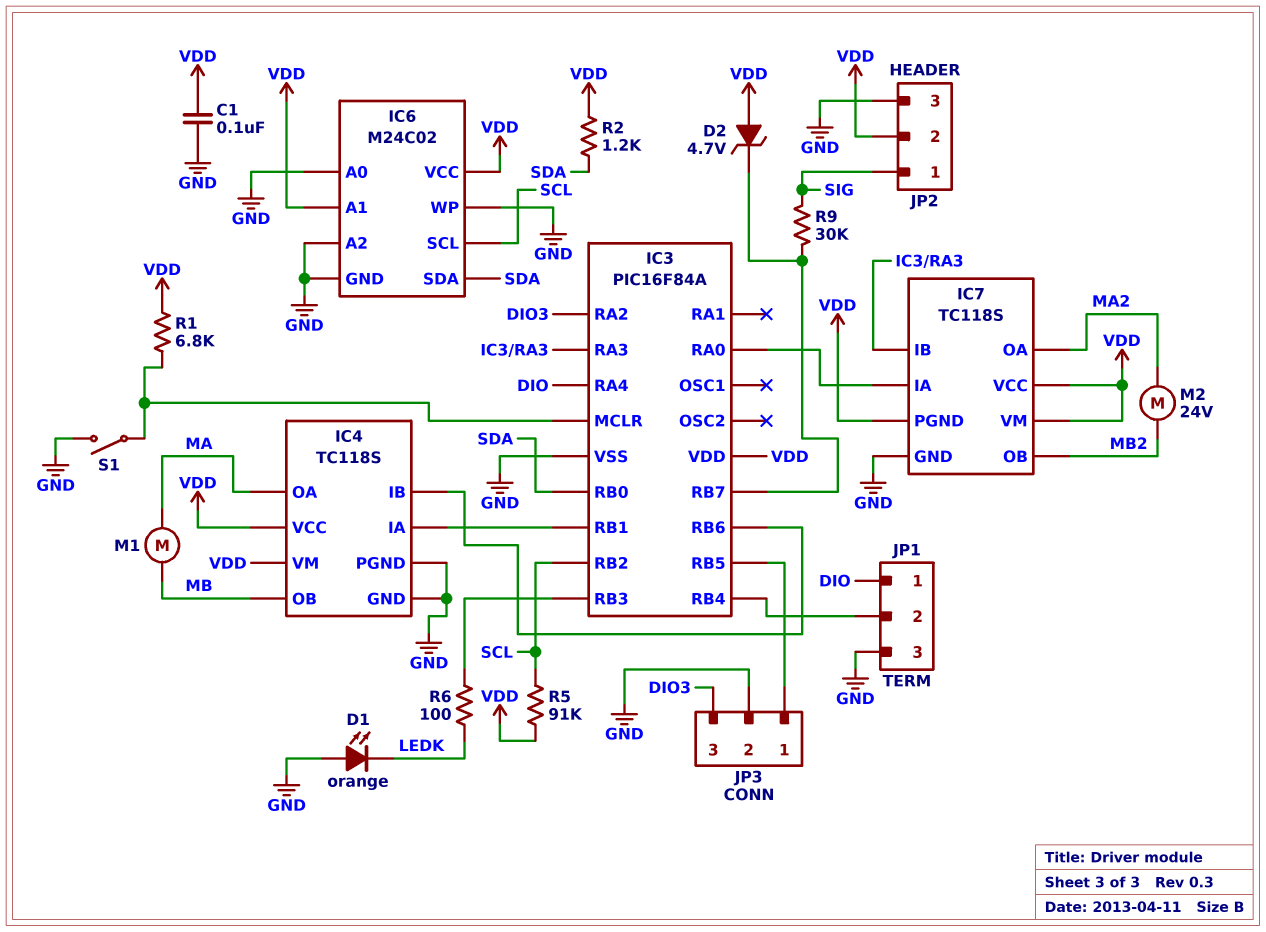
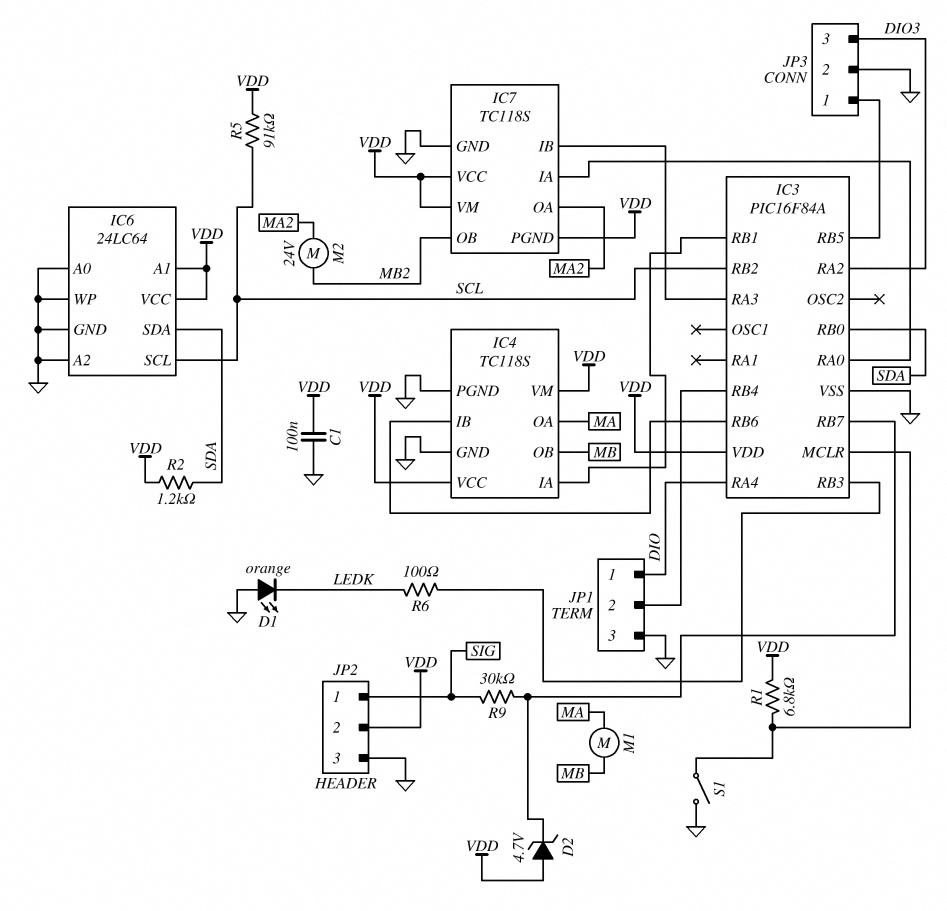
IC6: M24C02 -> 24LC64

